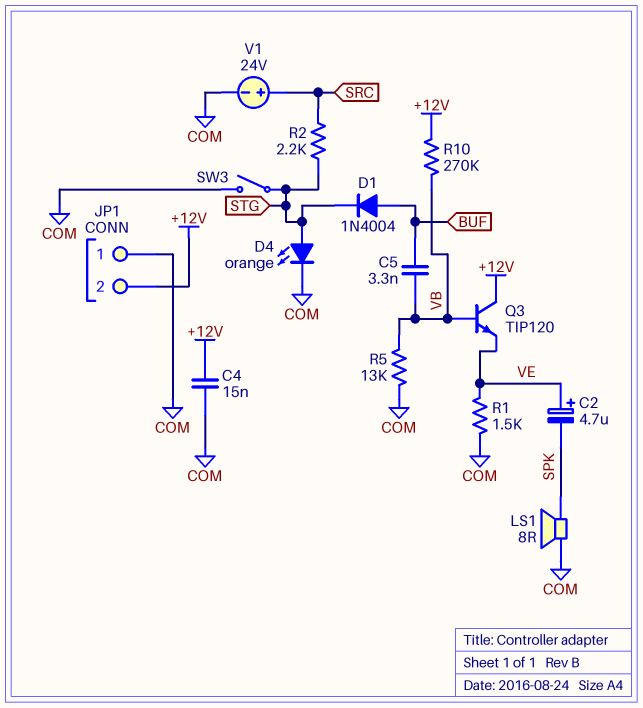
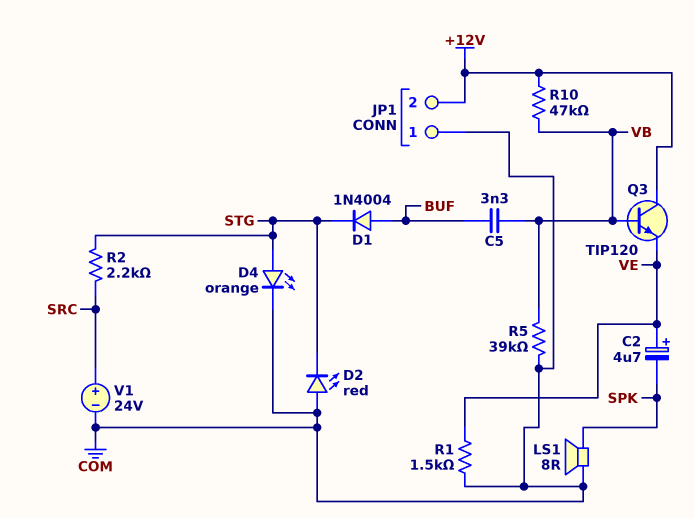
C4: 15nF (+12V, COM) -> none
D2: none -> LED red (A COM, K STG)
R5: 13k (COM, VB) -> 39k (COM, VB)
R10: 270k (+12V, VB) -> 47k (+12V, VB)
SW3: switch (COM, STG) -> none

